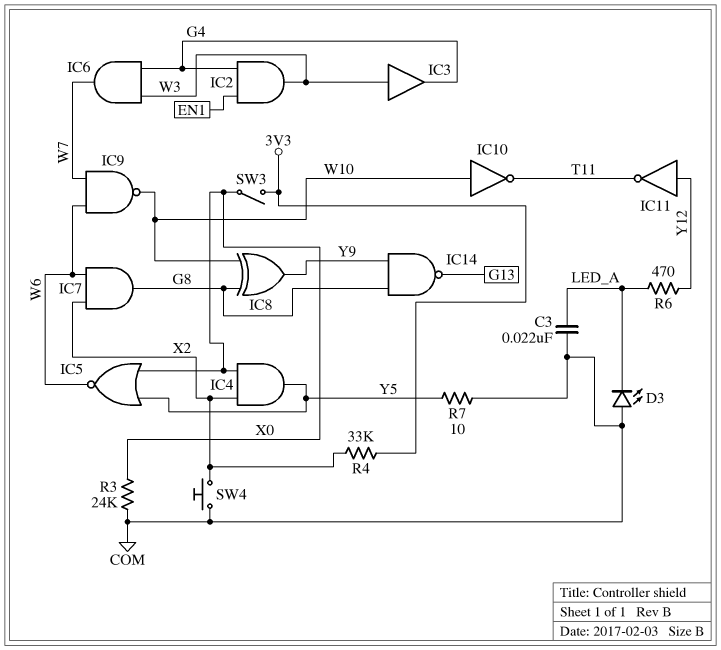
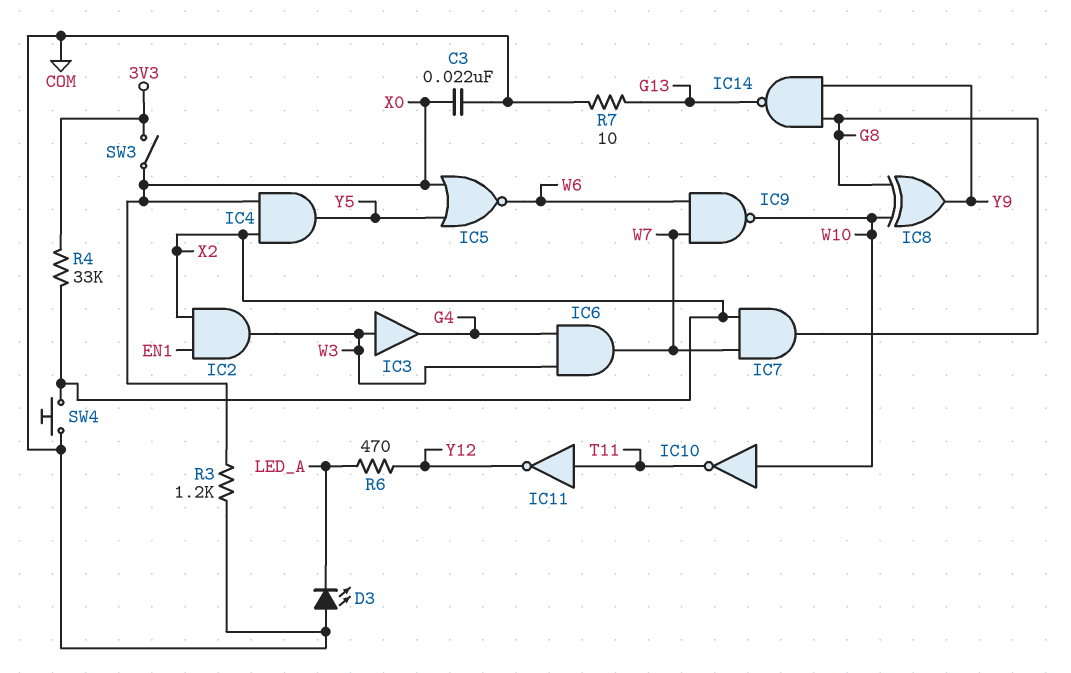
C3: 22nF (COM, LED_A) -> 22nF (COM, X0)
IC2: AND (in EN1, in G4, out W3) -> AND (in EN1, in X2, out W3)
IC7: AND (in W6, in X2, out G8) -> AND (in W7, in X2, out G8)
IC11: NOT (in Y12, out T11) -> NOT (in T11, out Y12)
R3: 24k (COM, X0) -> 1.2k (COM, X0)
R7: 10 (COM, Y5) -> 10 (COM, G13)

